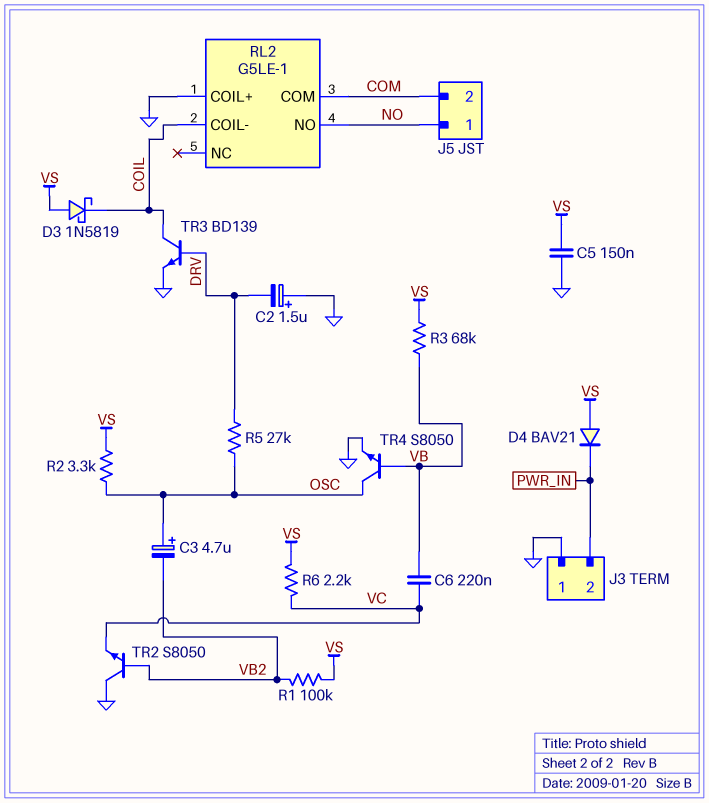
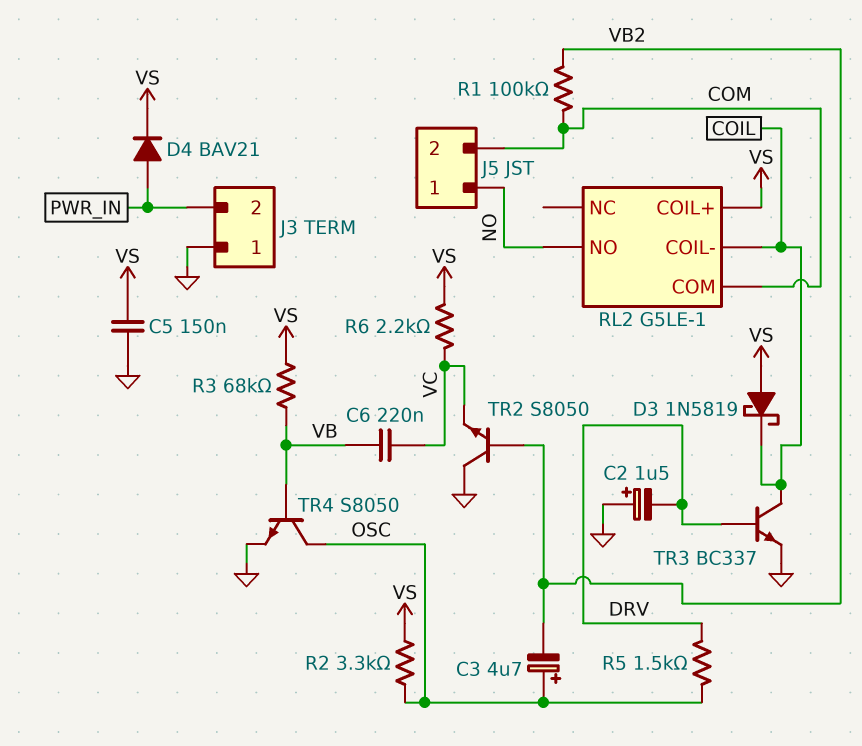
D4: diode BAV21 (A VS, K PWR_IN) -> diode BAV21 (A PWR_IN, K VS)
R1: 100k (VB2, VS) -> 100k (COM, VB2)
R5: 27k (DRV, OSC) -> 1.5k (DRV, OSC)
RL2 pin COIL+: GND -> VS
TR3: NPN BD139 (B DRV, C COIL, E GND) -> NPN BC337 (B DRV, C COIL, E GND)

